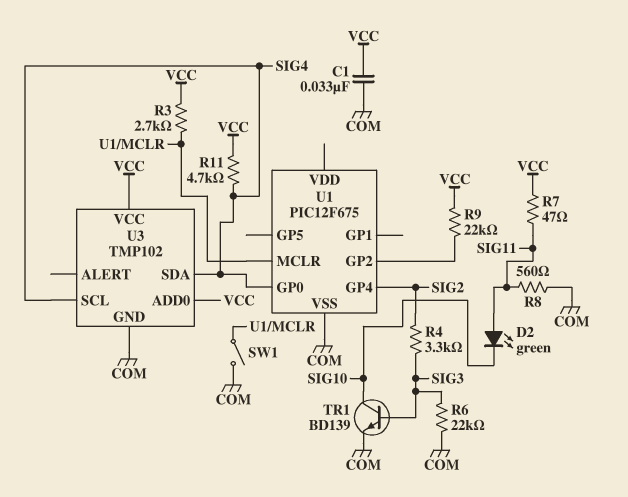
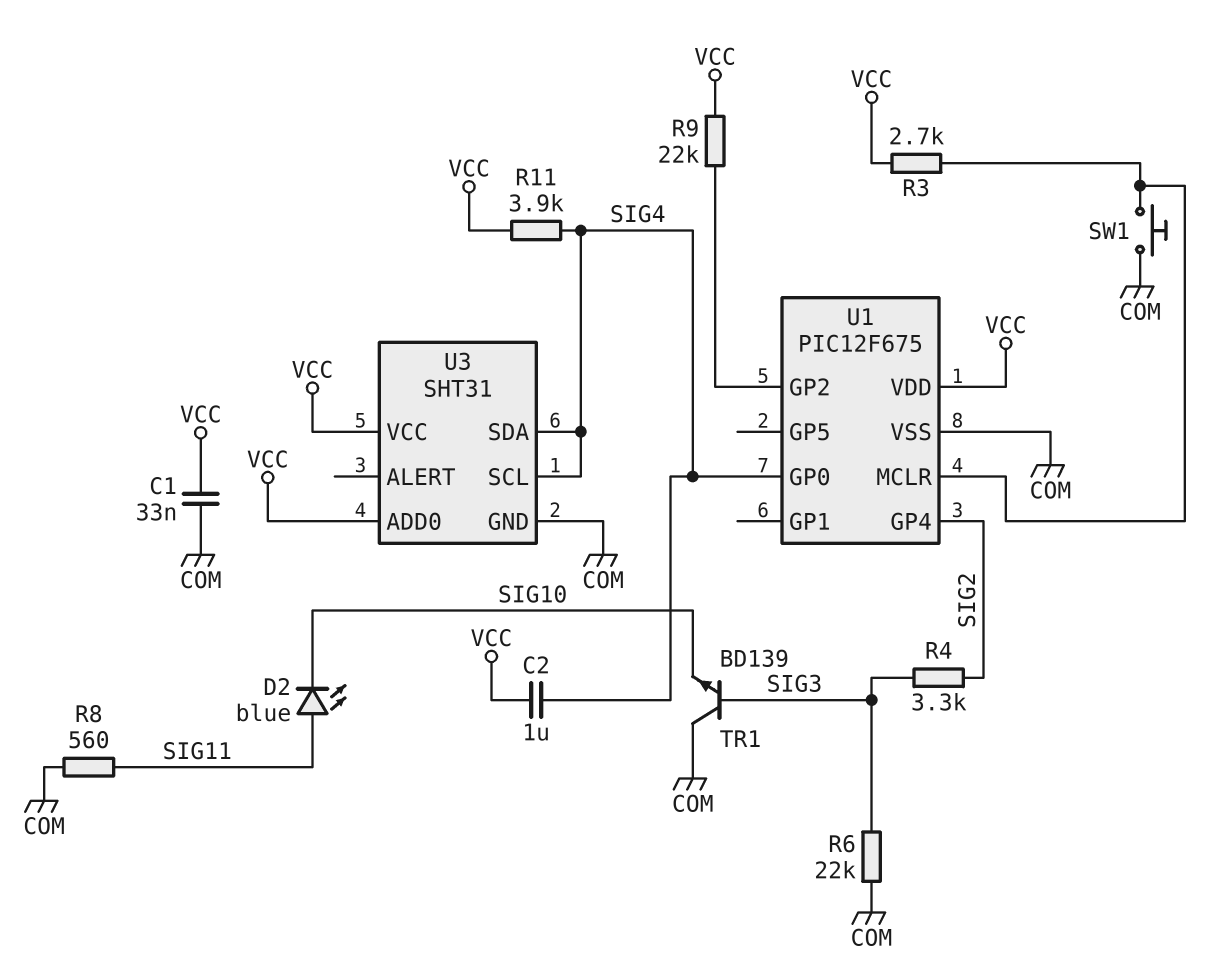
C2: none -> 1uF (SIG4, VCC)
D2: LED green (A SIG11, K SIG10) -> LED blue (A SIG11, K SIG10)
R7: 47 (SIG11, VCC) -> none
R11: 4.7k (SIG4, VCC) -> 3.9k (SIG4, VCC)
SW1: switch (COM, U1/MCLR) -> button (COM, U1/MCLR)
TR1: NPN BD139 (B SIG3, C SIG10, E COM) -> NPN BD139 (B SIG3, C COM, E SIG10)
U1 pin VDD: none -> VCC
U3: TMP102 -> SHT31

